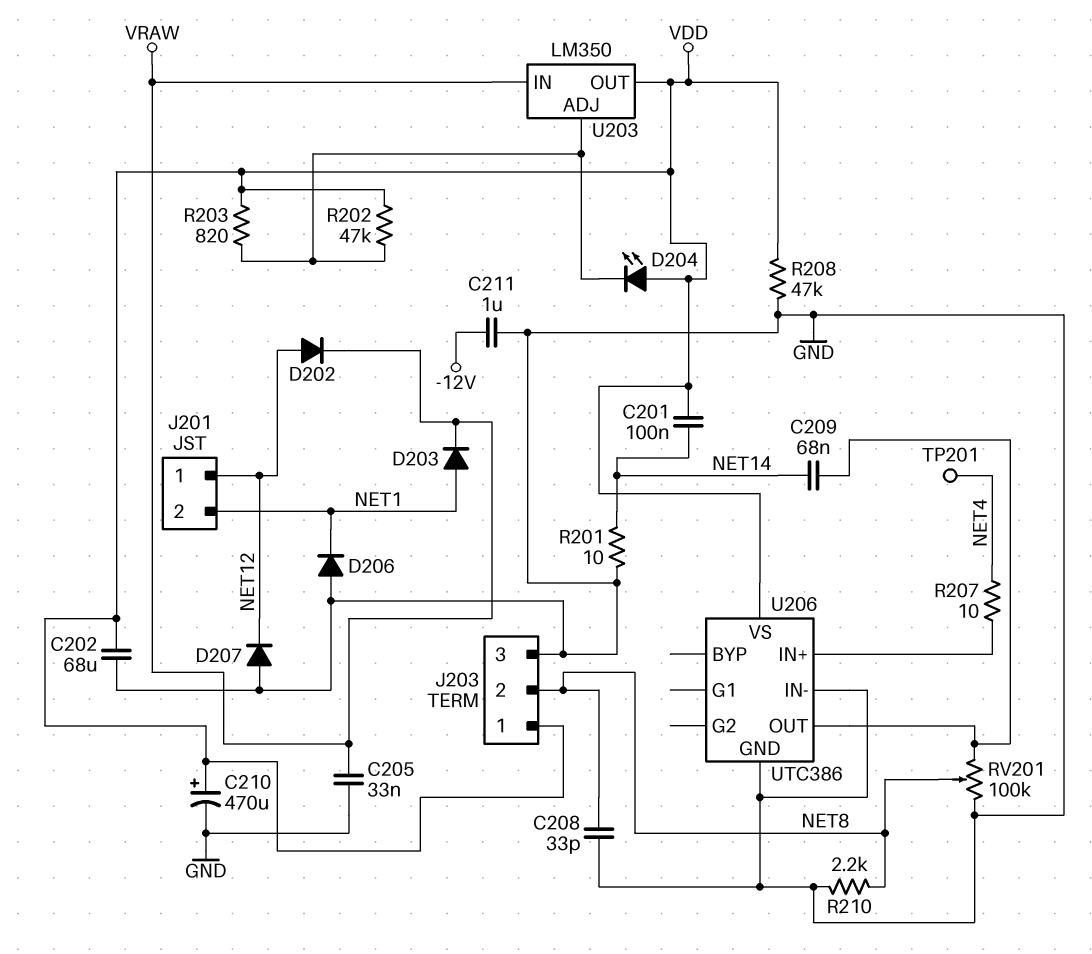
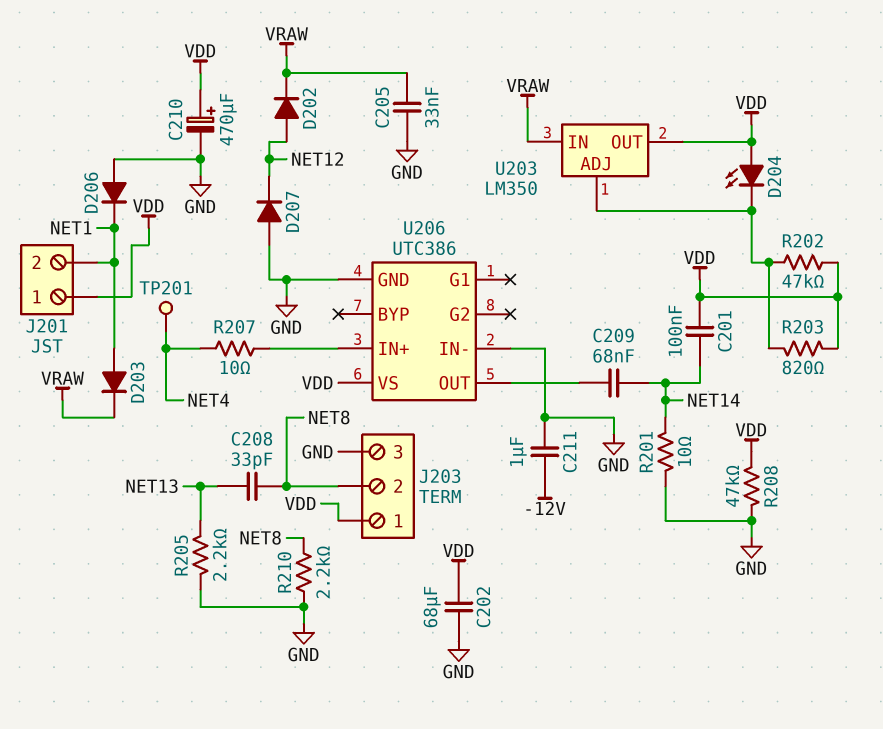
C208: 33pF (GND, NET8) -> 33pF (NET8, NET13)
J201 pin 1: NET12 -> VDD
R205: none -> 2.2k (GND, NET13)
RV201: 100k (GND, U206/OUT, wiper NET8) -> none

